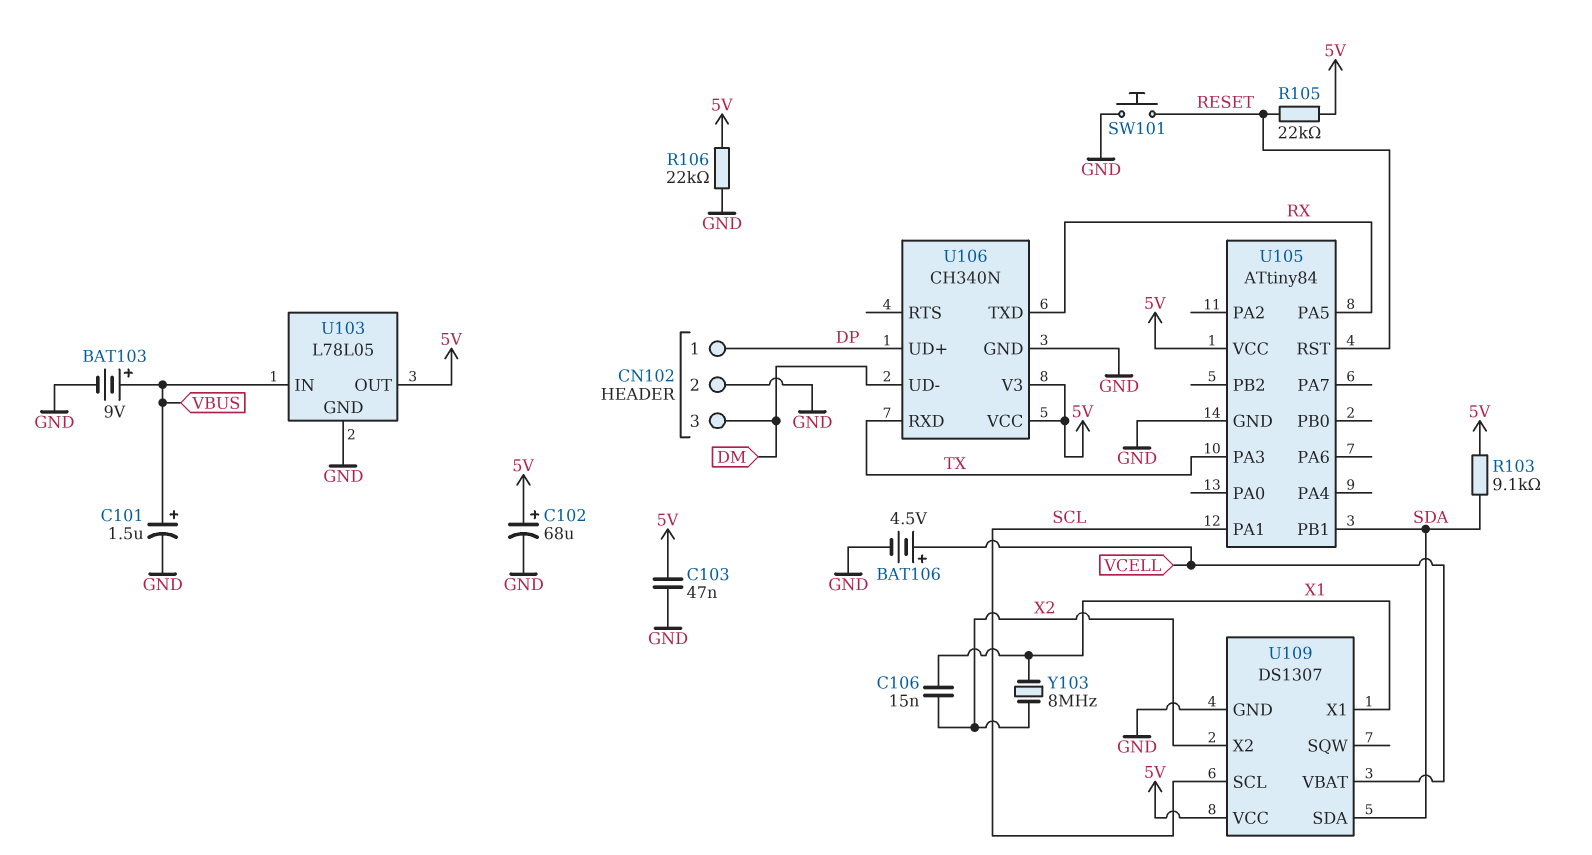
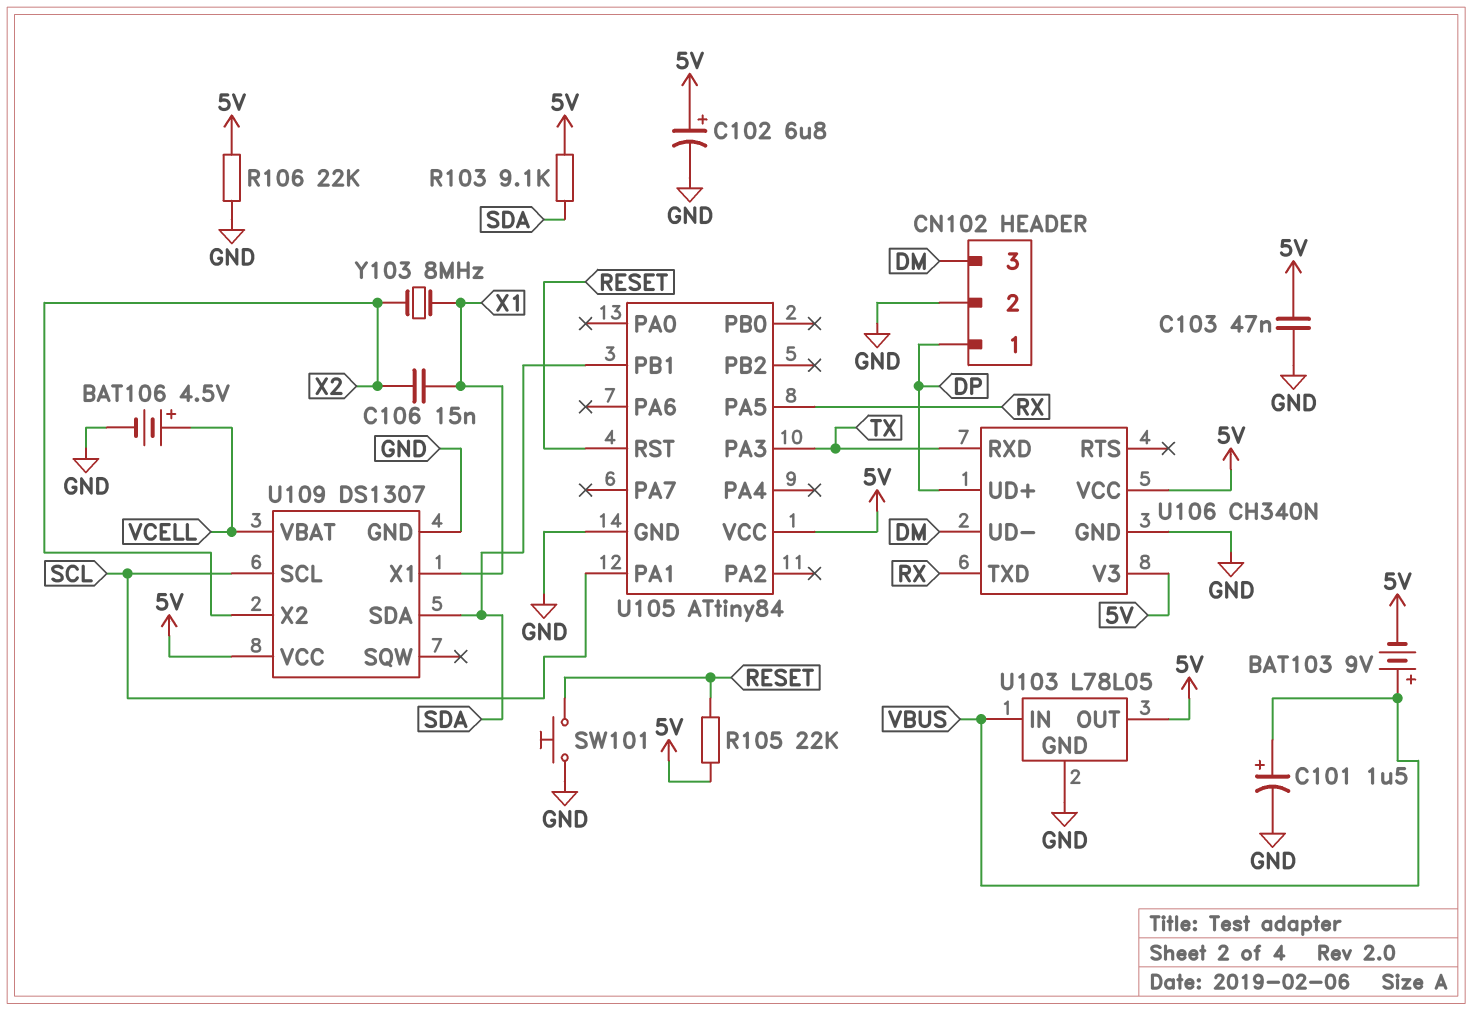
BAT103: 9V (plus VBUS, minus GND) -> 9V (plus VBUS, minus 5V)
C102: 68uF (plus 5V, minus GND) -> 6.8uF (plus 5V, minus GND)

